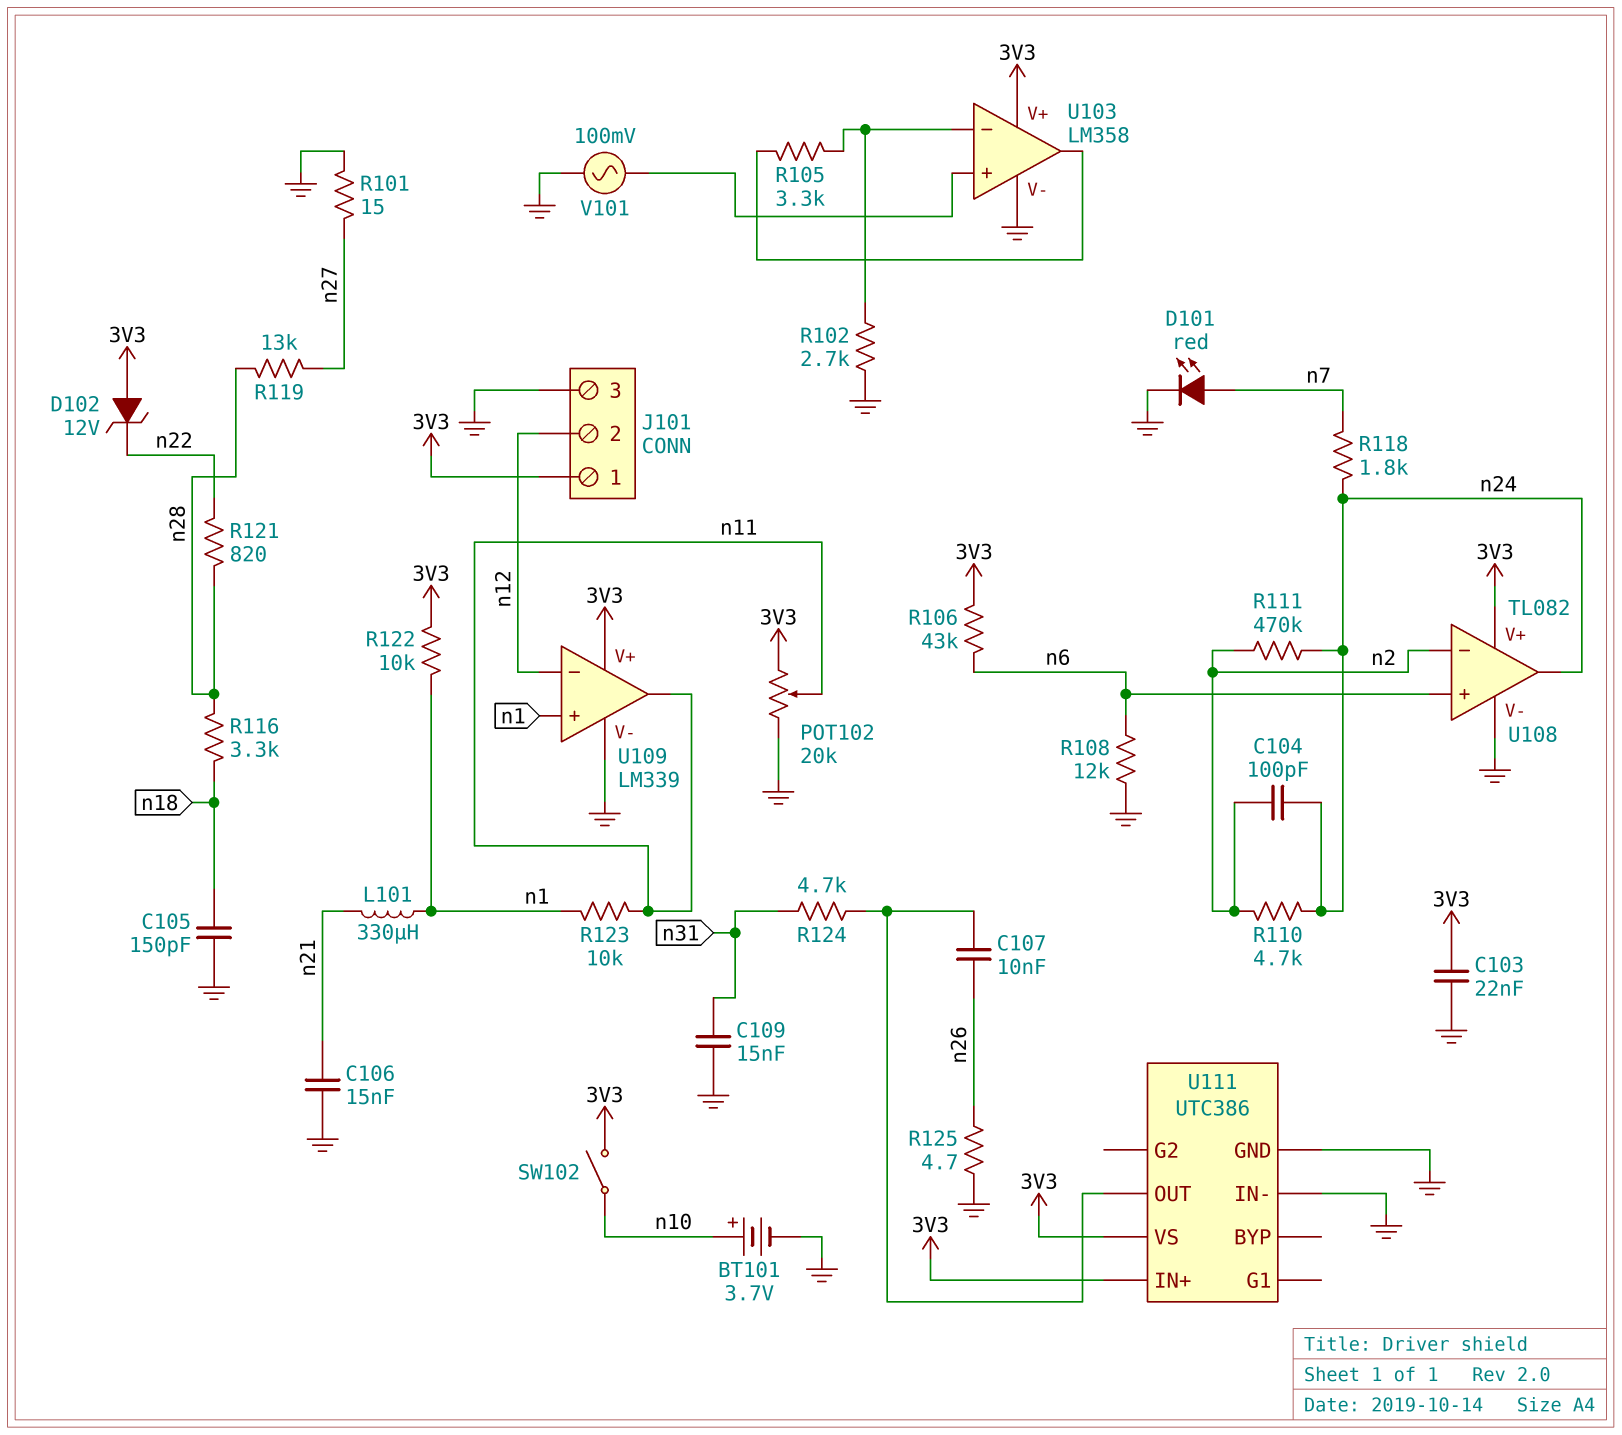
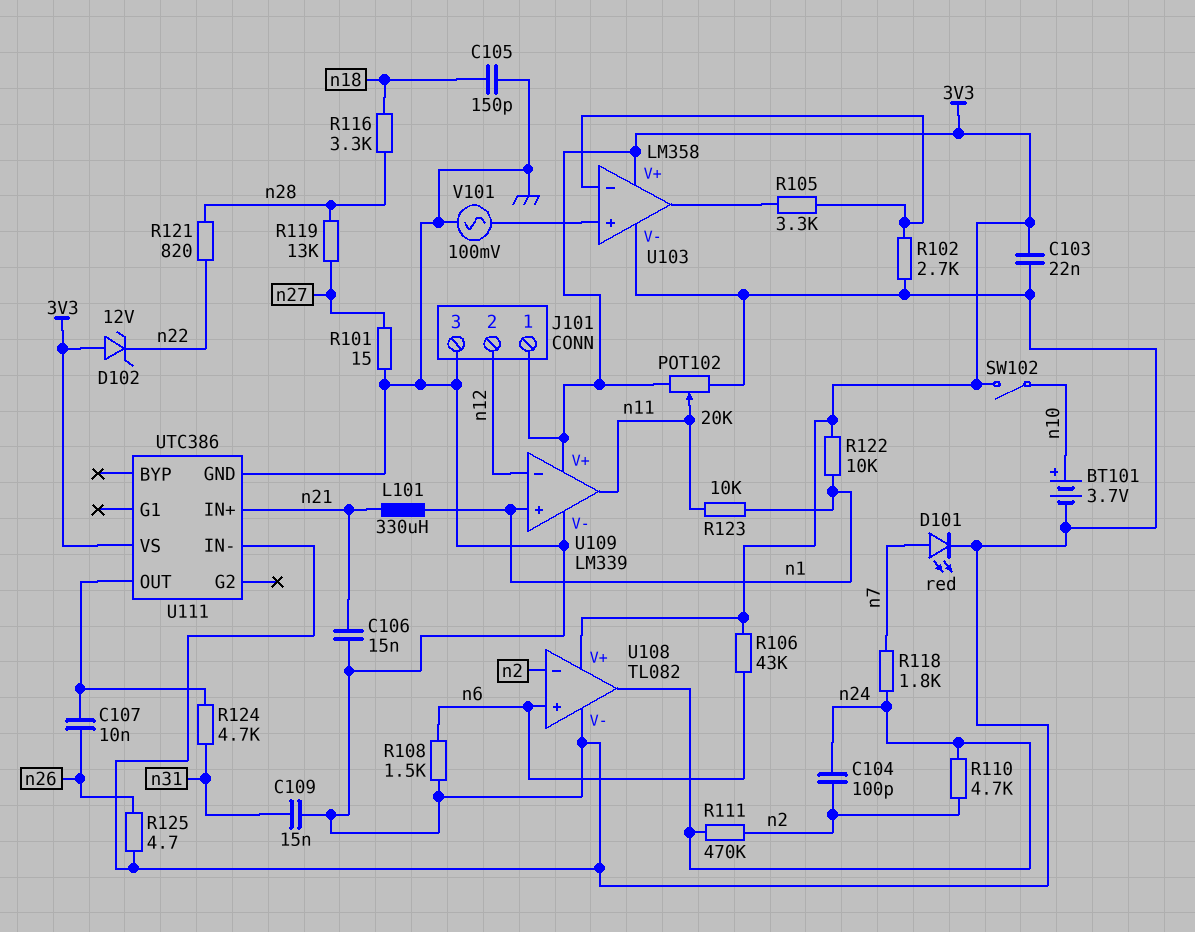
R108: 12k (GND, n6) -> 1.5k (GND, n6)
U111 pin IN+: 3V3 -> n21

